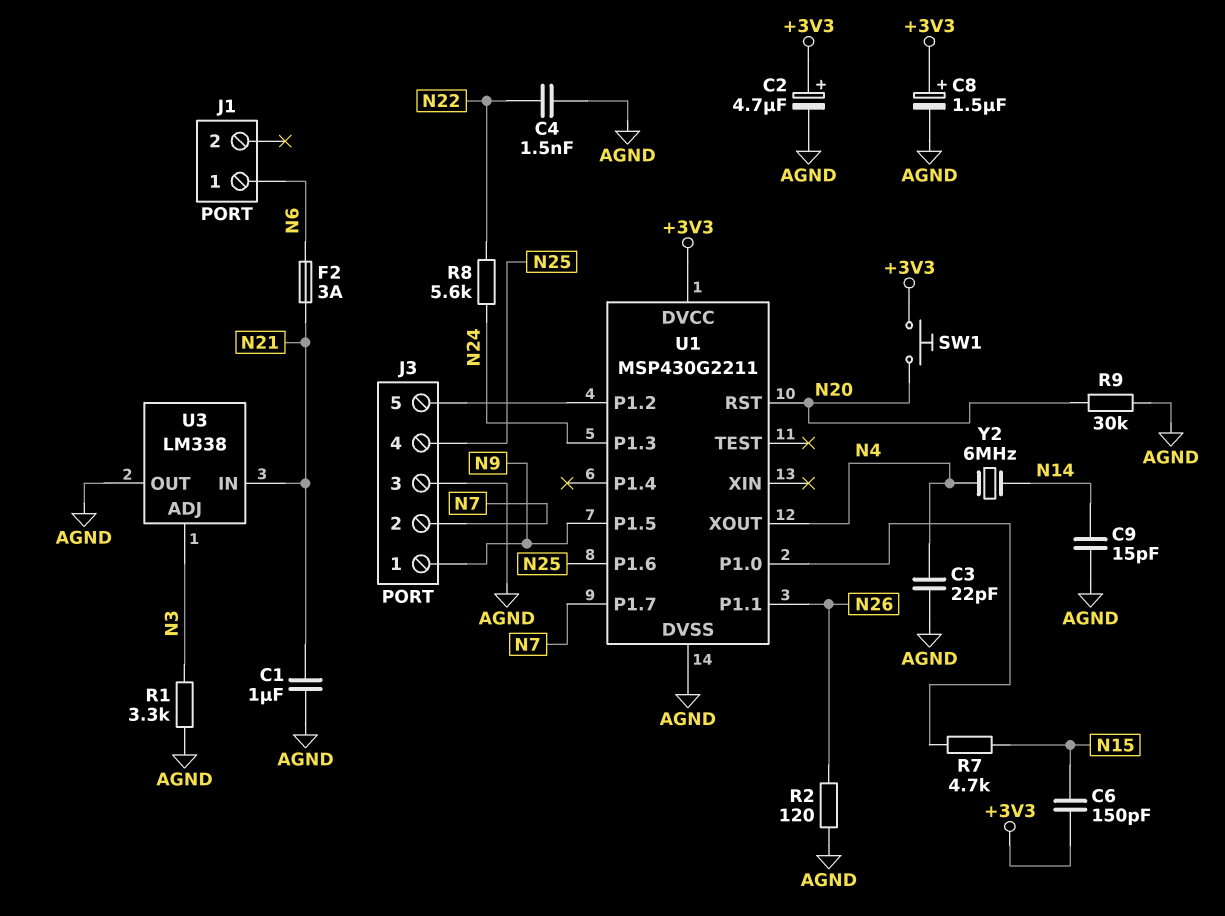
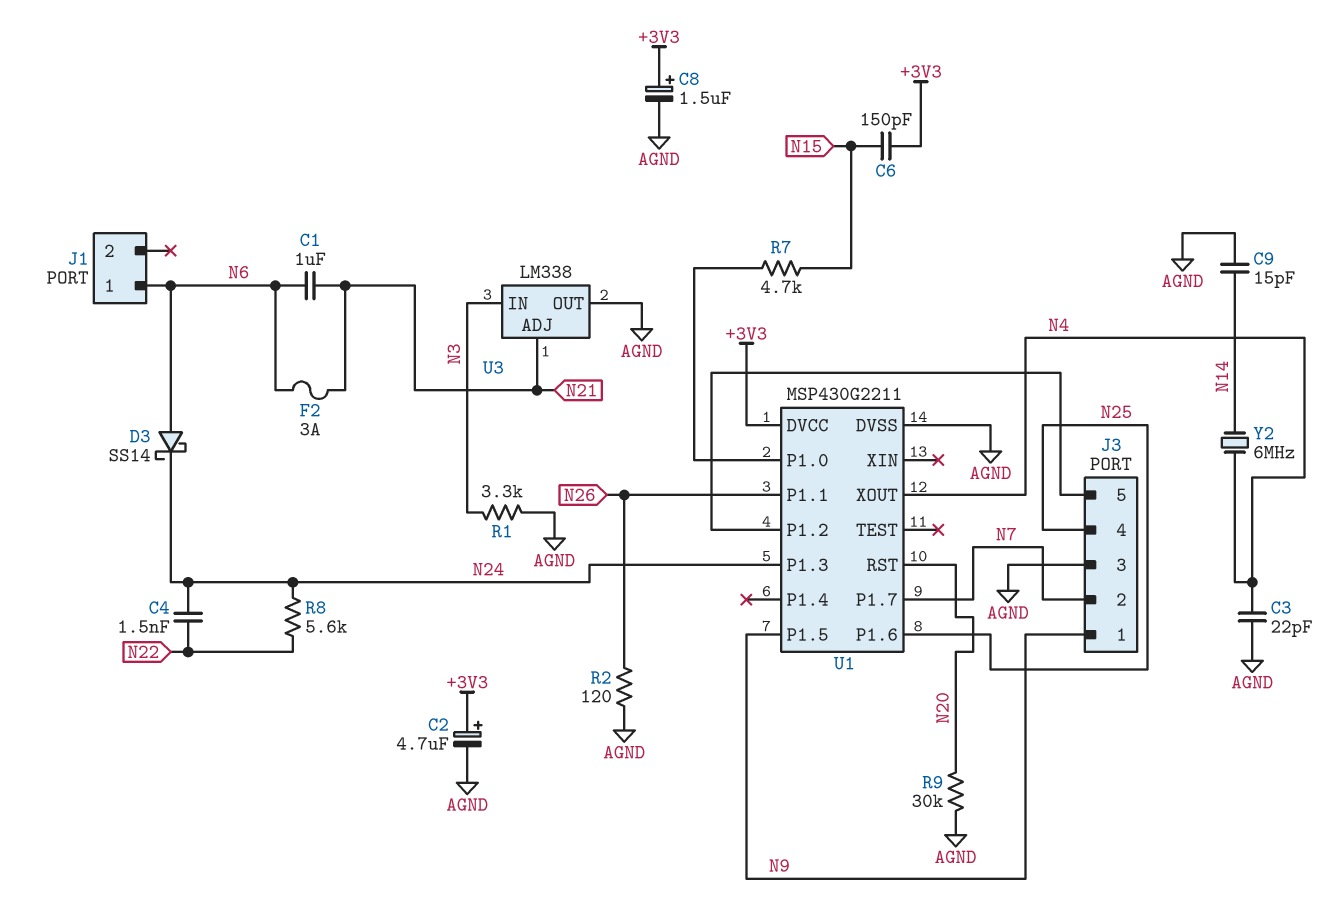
C1: 1uF (AGND, N21) -> 1uF (N6, N21)
C4: 1.5nF (AGND, N22) -> 1.5nF (N22, N24)
D3: none -> schottky SS14 (A N6, K N24)
SW1: button (+3V3, N20) -> none
U3 pin ADJ: N3 -> N21
U3 pin IN: N21 -> N3

